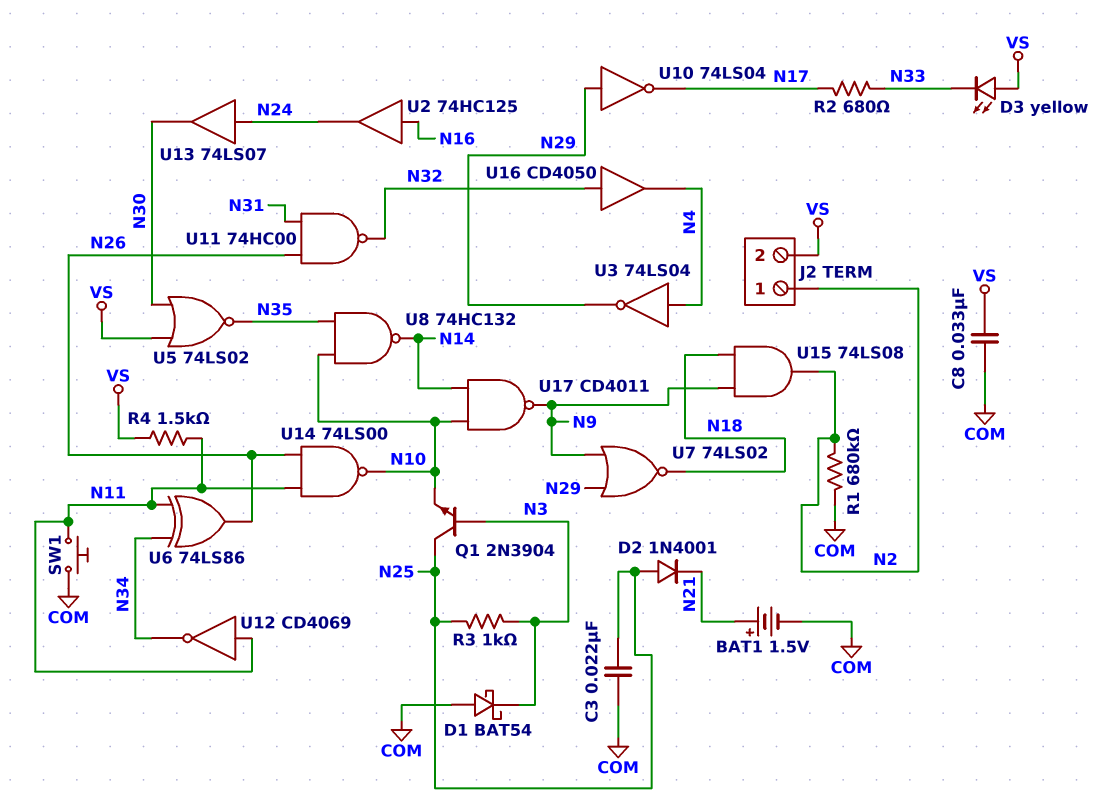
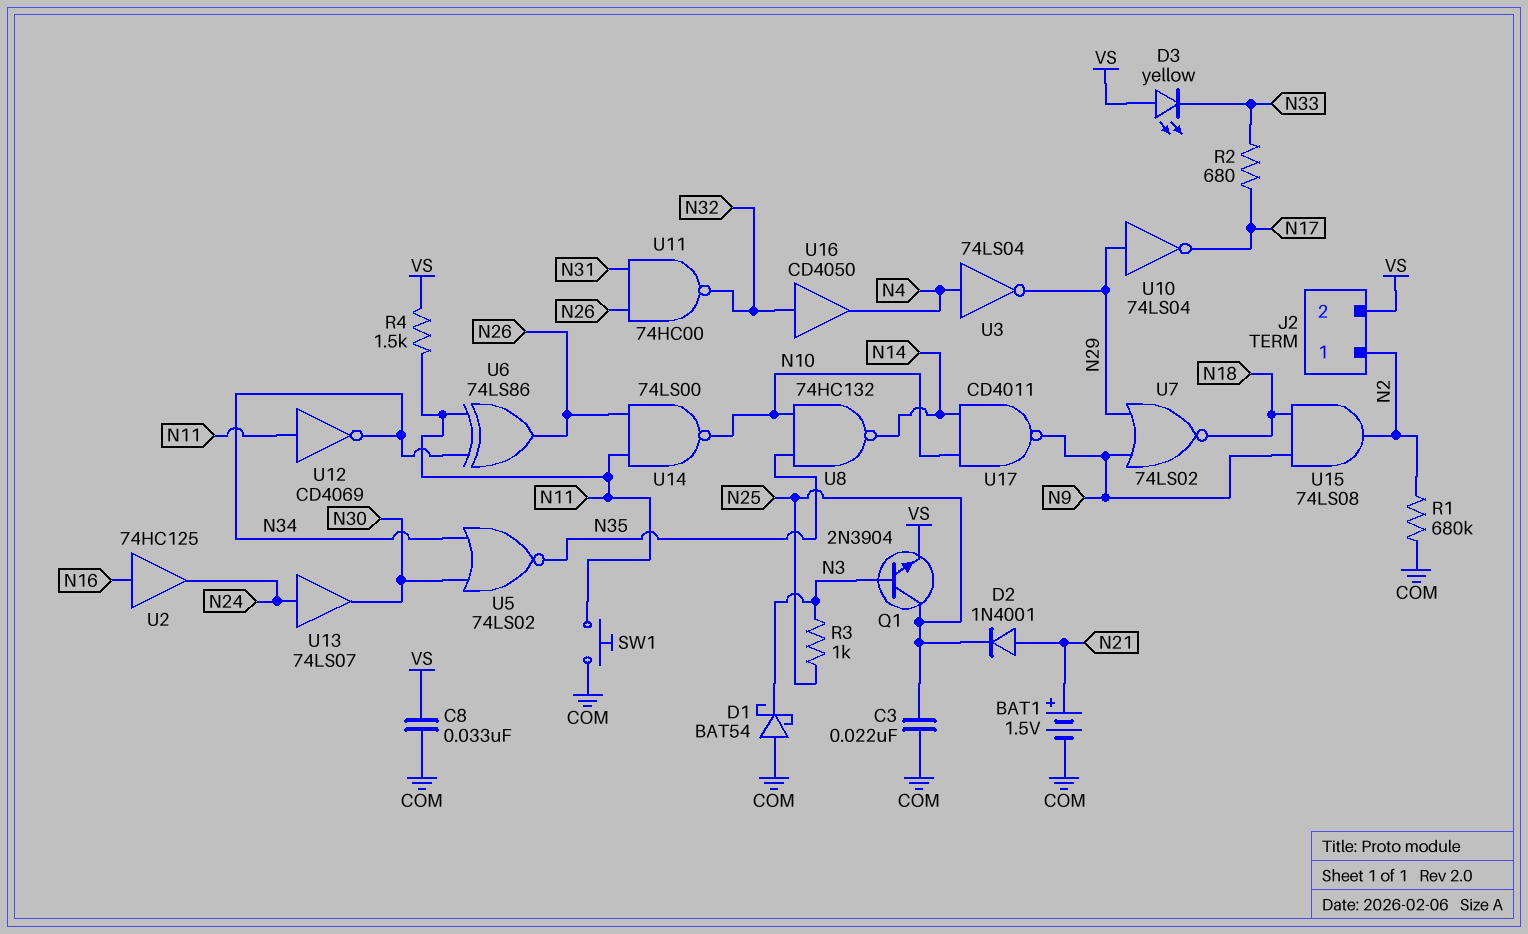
D2: diode 1N4001 (A N25, K N21) -> diode 1N4001 (A N21, K N25)
Q1: NPN 2N3904 (B N3, C N25, E N10) -> NPN 2N3904 (B N3, C N25, E VS)
U5: NOR 74LS02 (in N30, in VS, out N35) -> NOR 74LS02 (in N30, in N34, out N35)

